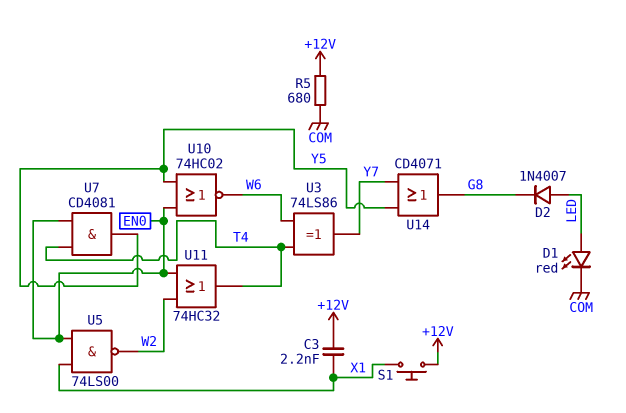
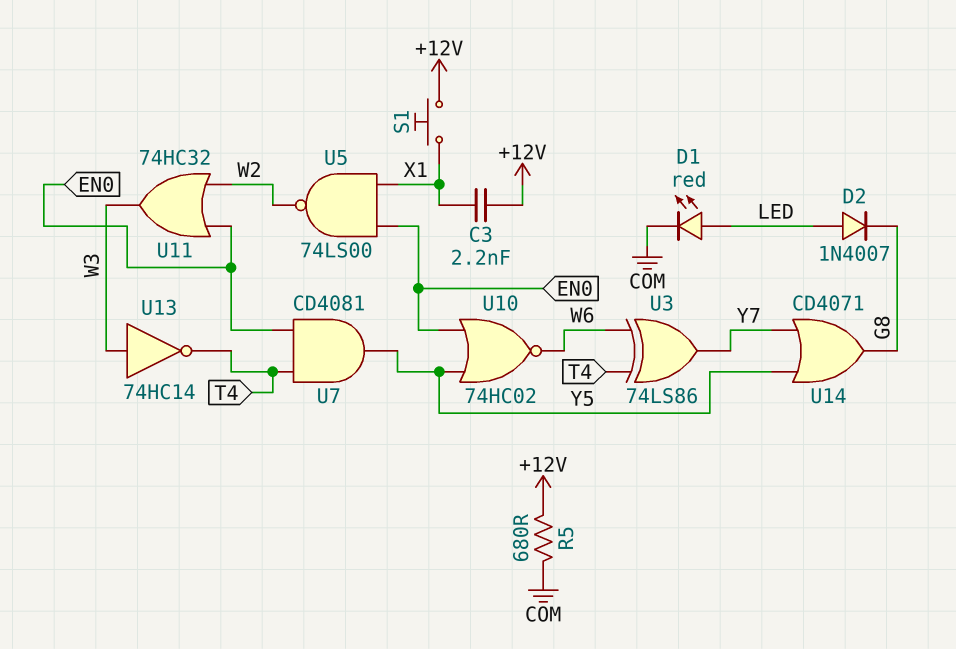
U11: OR 74HC32 (in EN0, in W2, out T4) -> OR 74HC32 (in EN0, in W2, out W3)
U13: none -> NOT 74HC14 (in W3, out T4)

